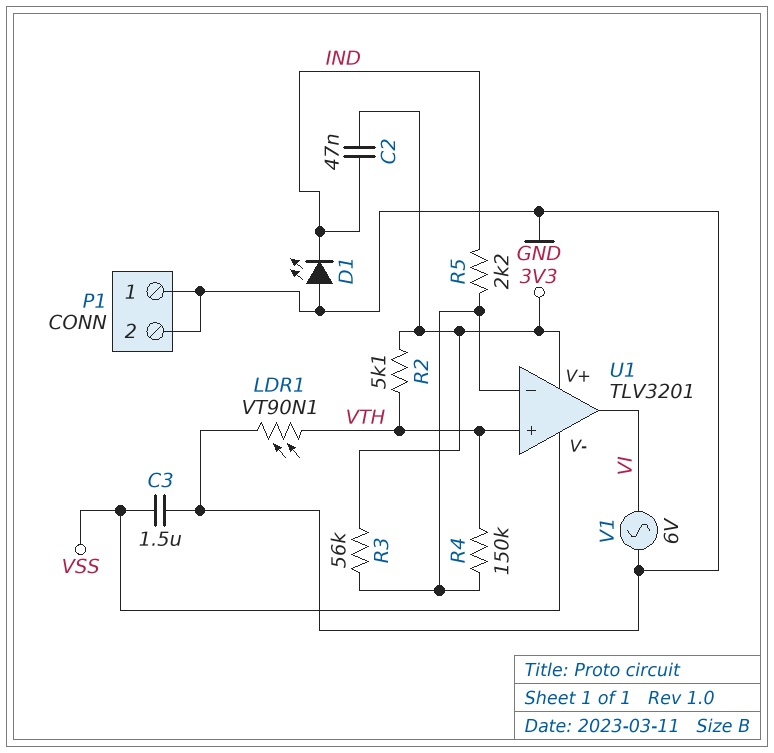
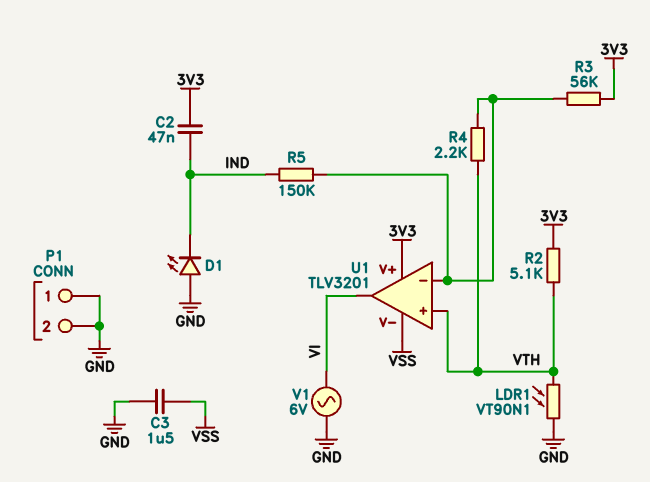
R4: 150k (U1/in-, VTH) -> 2.2k (U1/in-, VTH)
R5: 2.2k (IND, U1/in-) -> 150k (IND, U1/in-)

